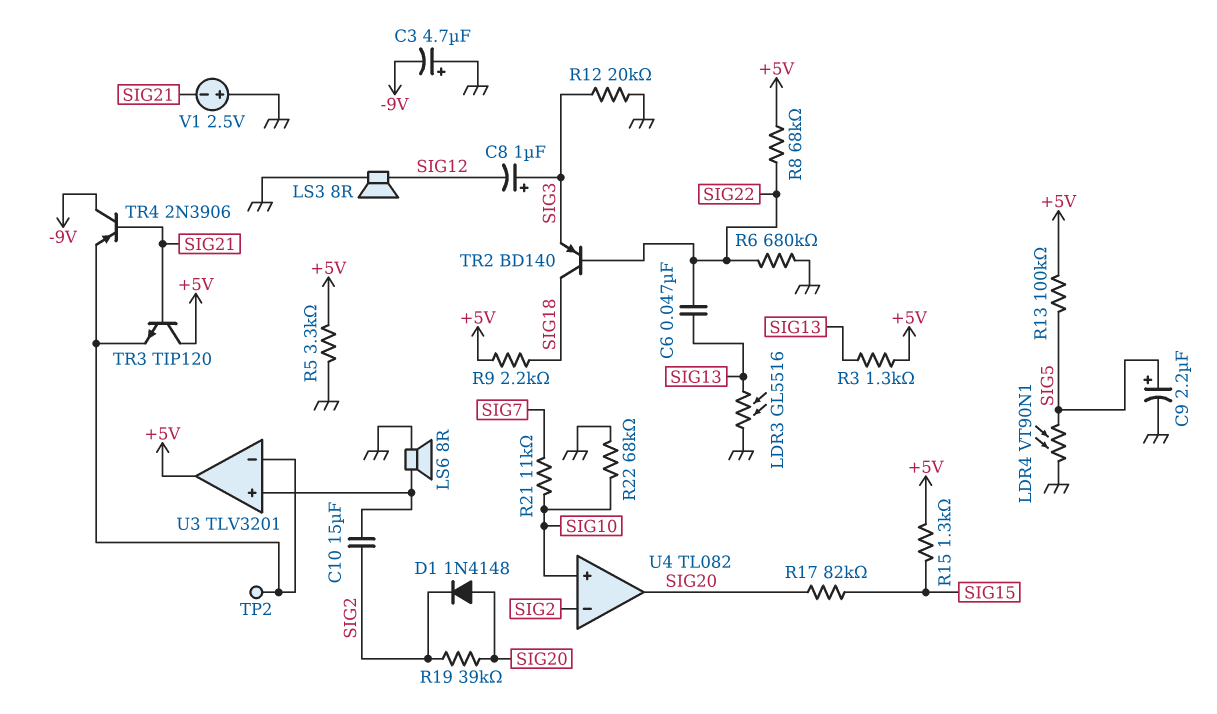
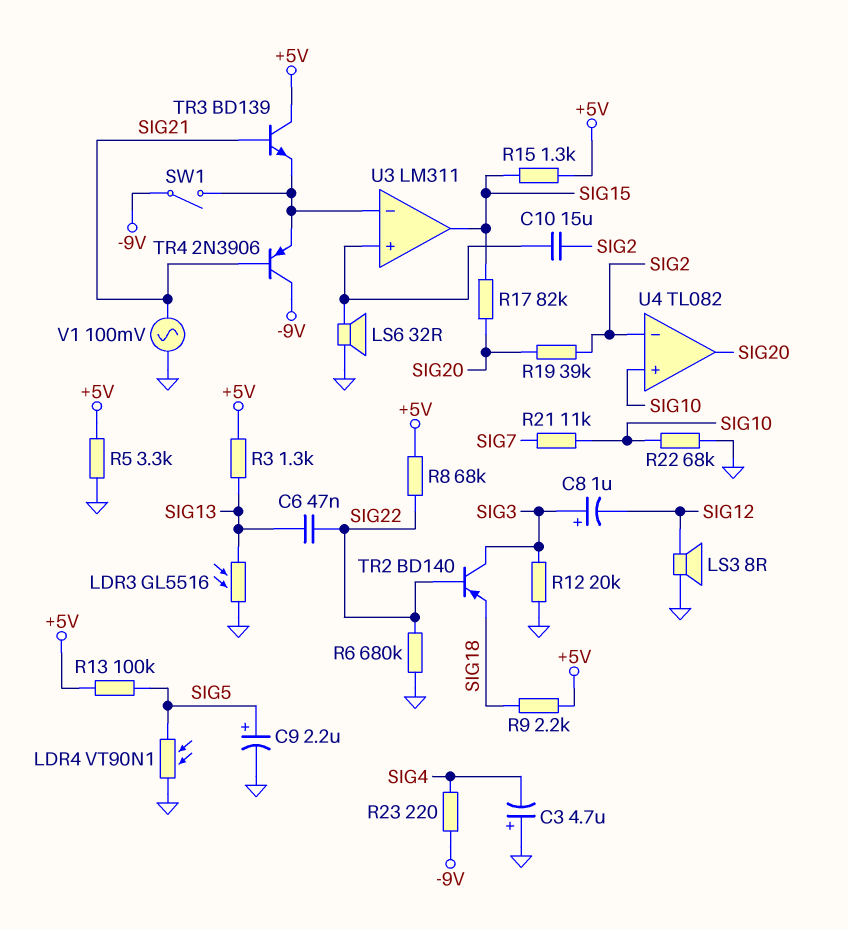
C3: 4.7uF (plus GND, minus -9V) -> 4.7uF (plus GND, minus SIG4)
D1: diode 1N4148 (A SIG20, K SIG2) -> none
LS6: speaker 8R (GND, U3/in+) -> speaker 32R (GND, U3/in+)
R23: none -> 220 (-9V, SIG4)
SW1: none -> switch (-9V, U3/in-)
TP2: test point (U3/in-) -> none
TR2: PNP BD140 (B SIG22, C SIG18, E SIG3) -> PNP BD140 (B SIG22, C SIG3, E SIG18)
TR3: NPN TIP120 (B SIG21, C +5V, E U3/in-) -> NPN BD139 (B SIG21, C +5V, E U3/in-)
U3: TLV3201 -> LM311
U3 pin out: +5V -> SIG15
V1: 2.5V (plus GND, minus SIG21) -> AC 100mV (GND, SIG21)

